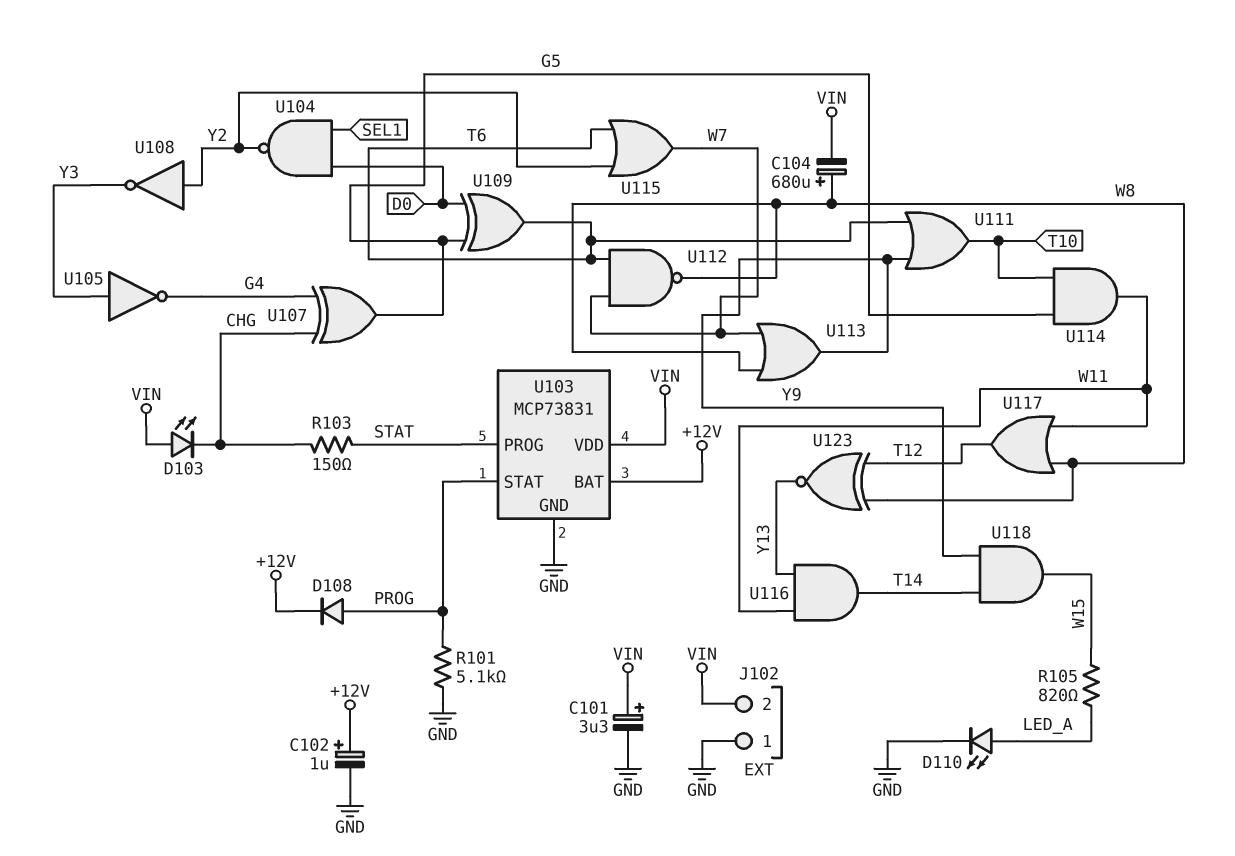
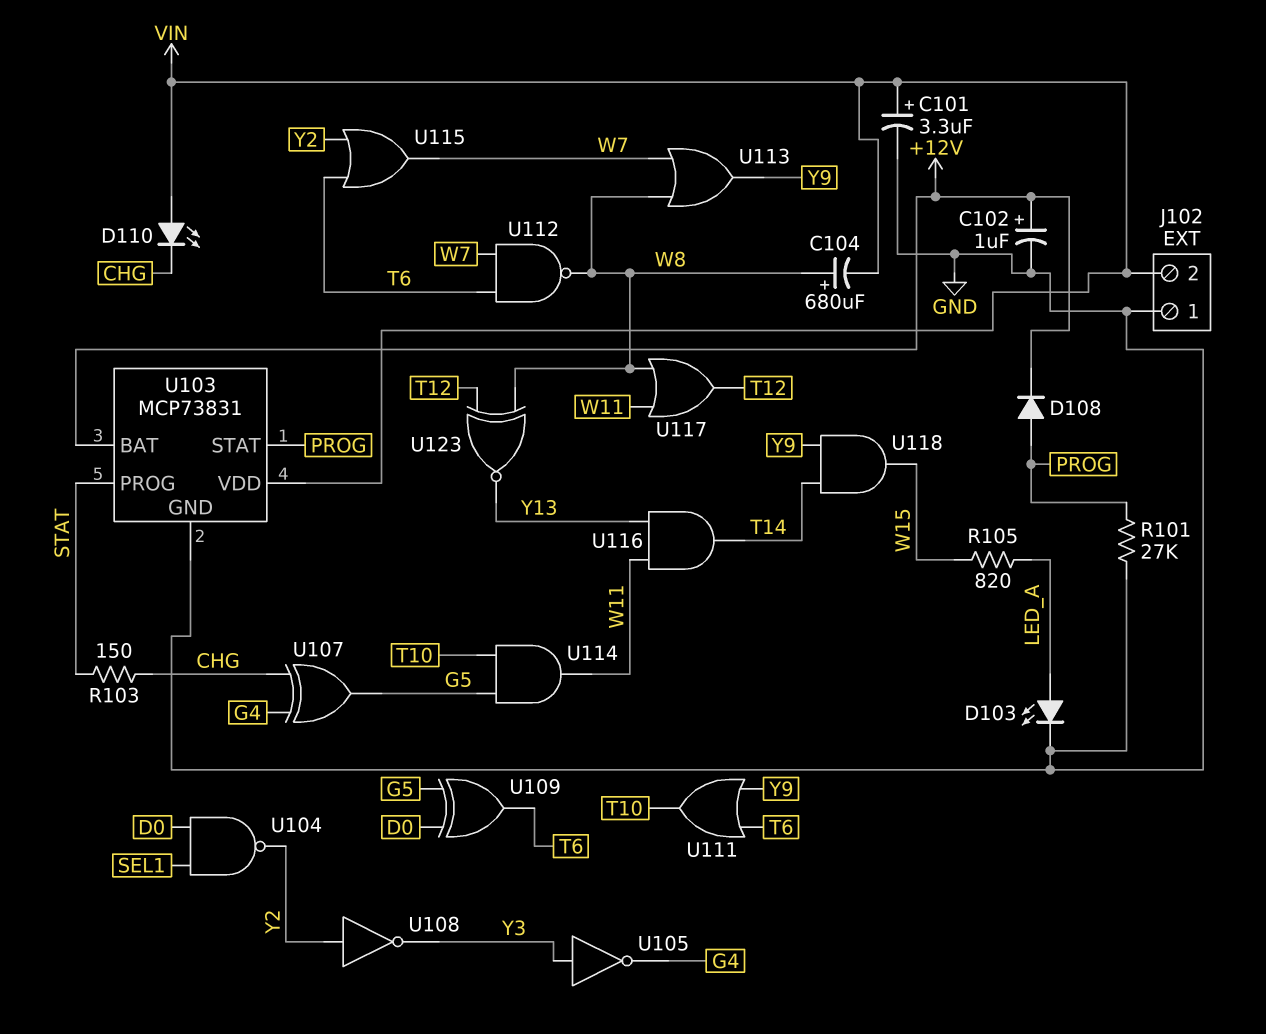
D103: LED (A VIN, K CHG) -> LED (A LED_A, K GND)
D110: LED (A LED_A, K GND) -> LED (A VIN, K CHG)
R101: 5.1k (GND, PROG) -> 27k (GND, PROG)

